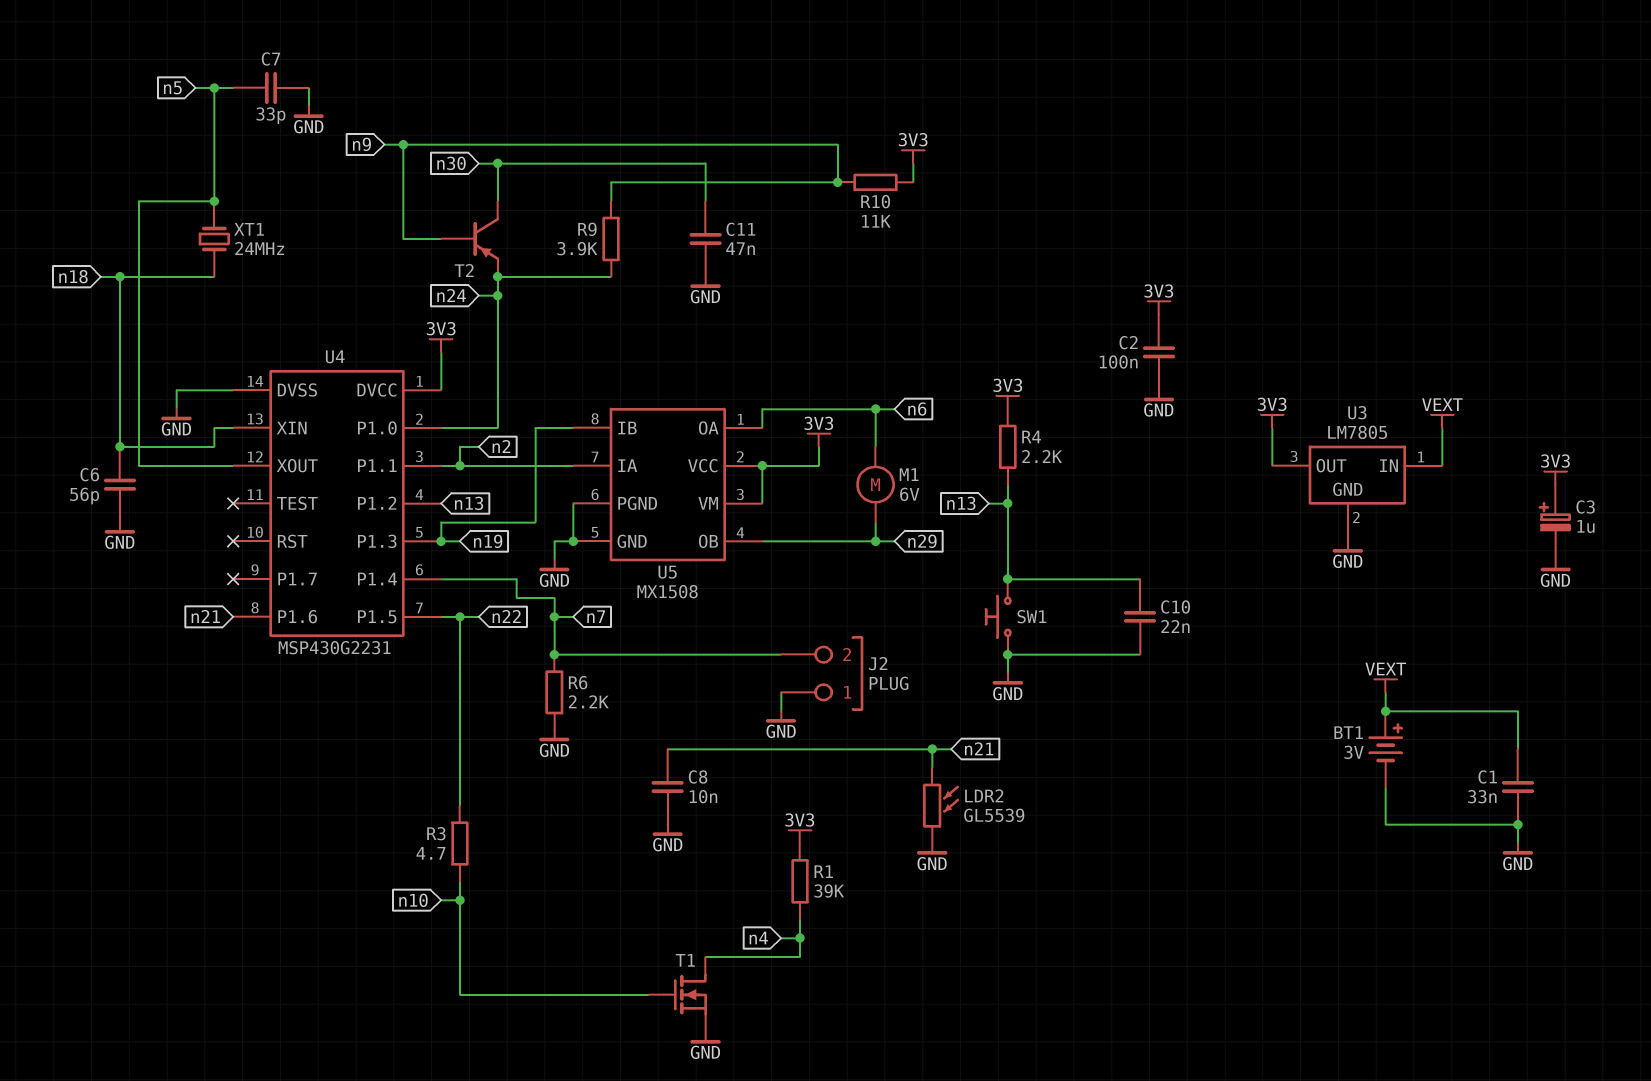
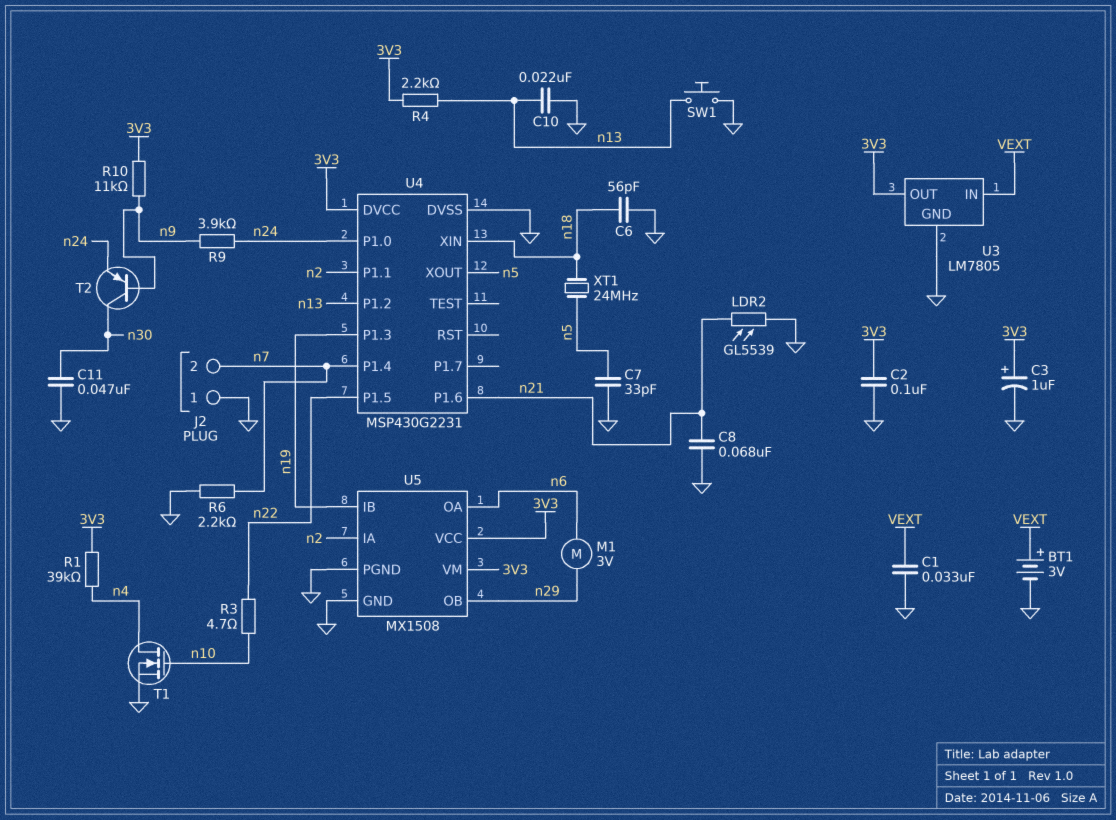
C8: 10nF (GND, n21) -> 68nF (GND, n21)
M1: motor 6V (n6, n29) -> motor 3V (n6, n29)

